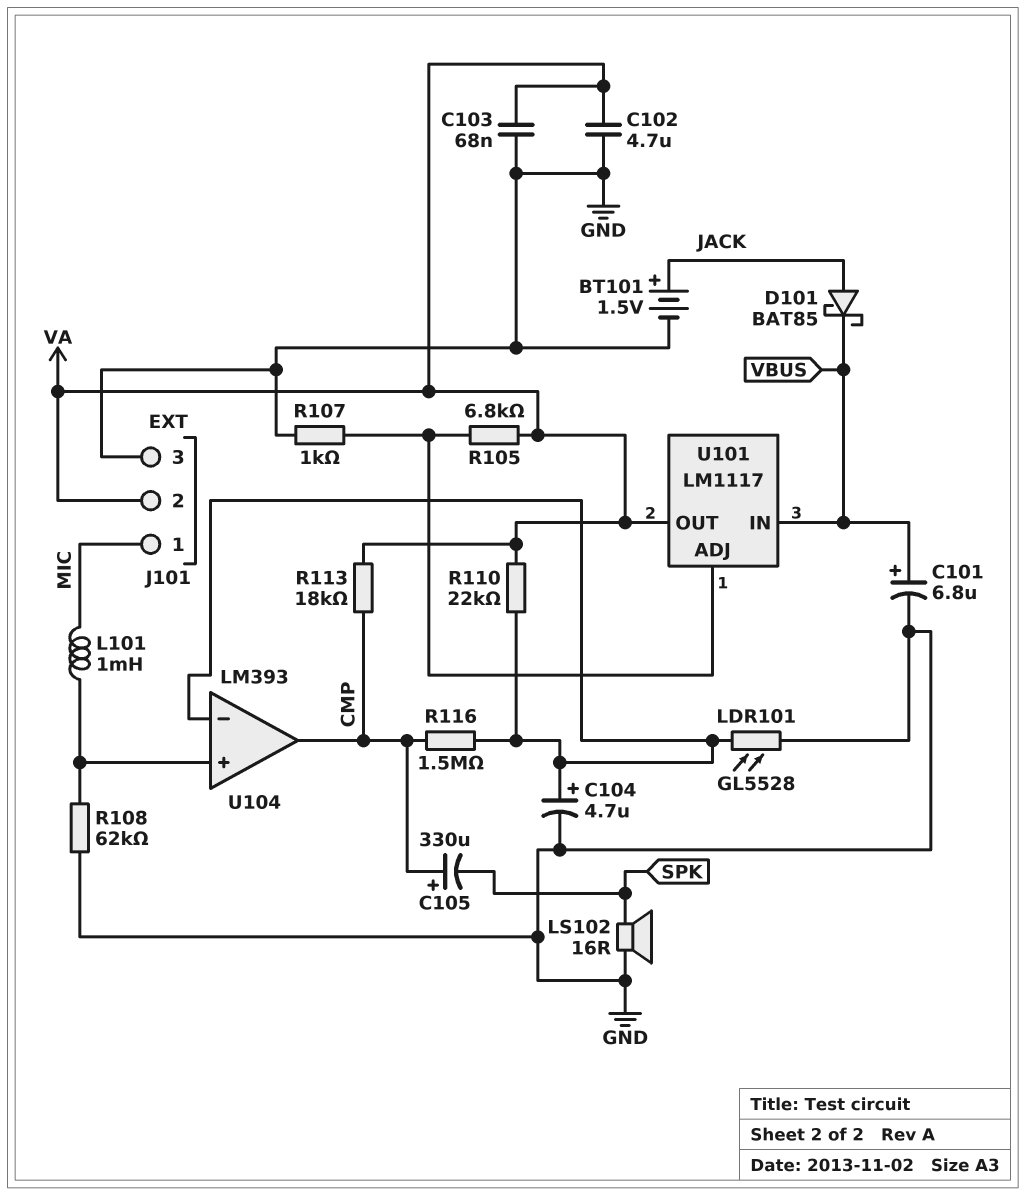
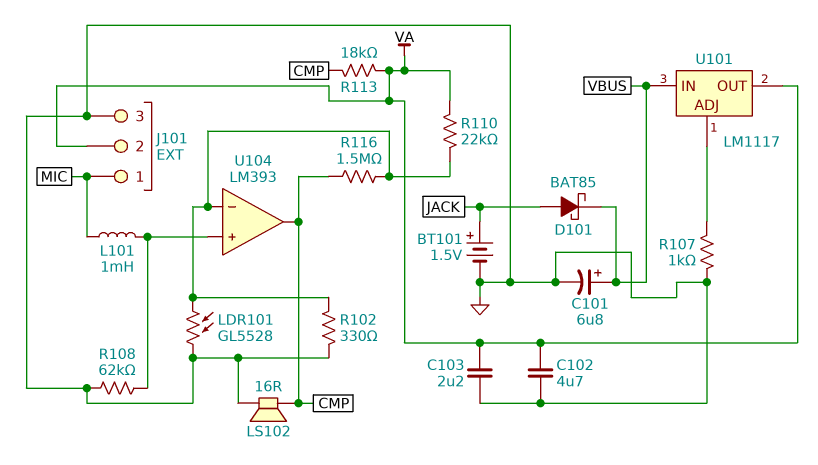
C103: 68nF (GND, VA) -> 2.2uF (GND, VA)
C104: 4.7uF (plus U104/in-, minus GND) -> none
C105: 330uF (plus CMP, minus SPK) -> none
LS102: speaker 16R (GND, SPK) -> speaker 16R (CMP, GND)
R102: none -> 330 (GND, U104/in-)
R105: 6.8k (U101/ADJ, VA) -> none

